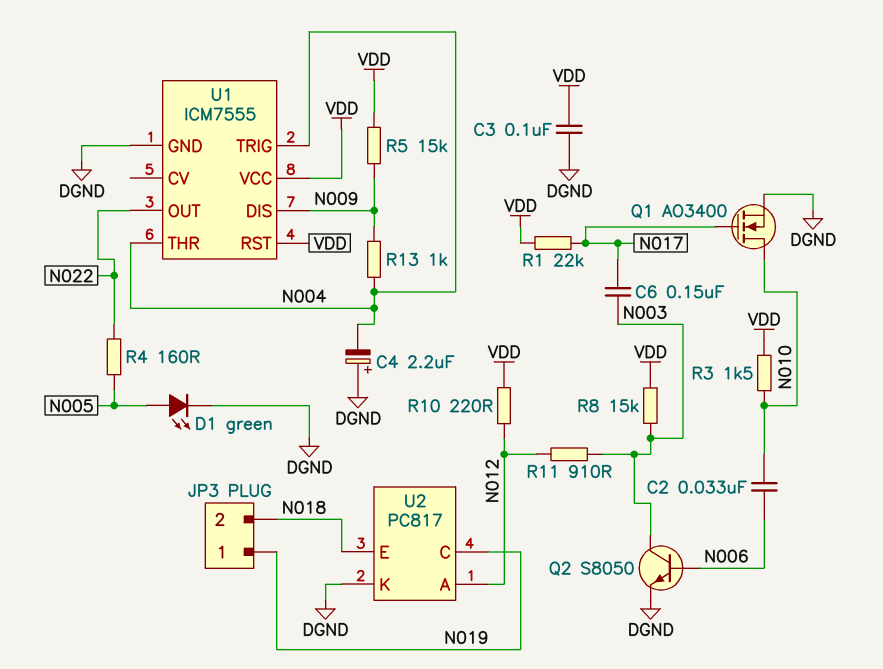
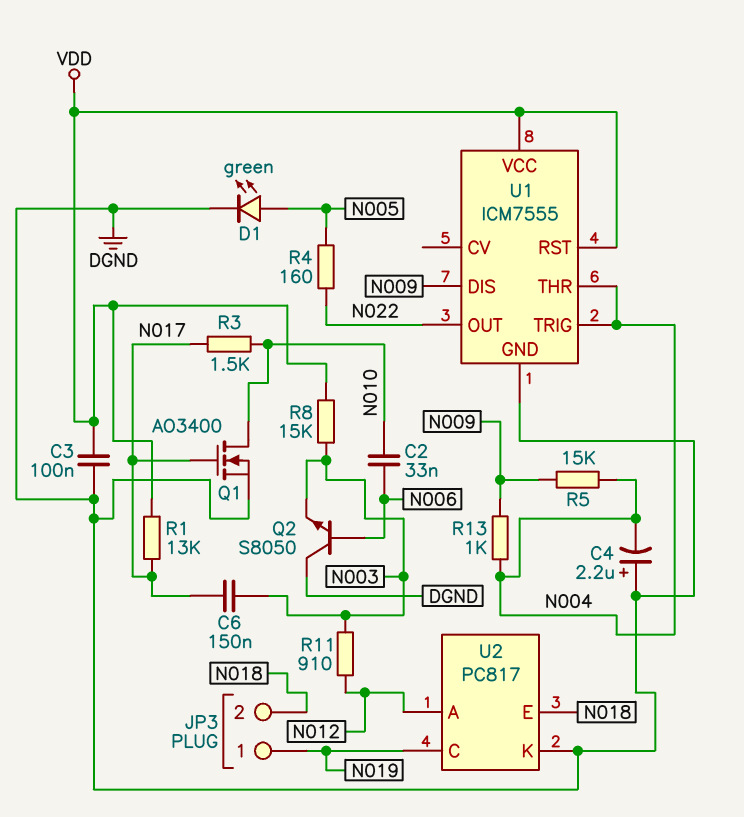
Q2: NPN S8050 (B N006, C N003, E DGND) -> NPN S8050 (B N006, C DGND, E N003)
R1: 22k (N017, VDD) -> 13k (N017, VDD)
R3: 1.5k (N010, VDD) -> 1.5k (N010, N017)
R5: 15k (N009, VDD) -> 15k (N004, N009)
R10: 220 (N012, VDD) -> none

